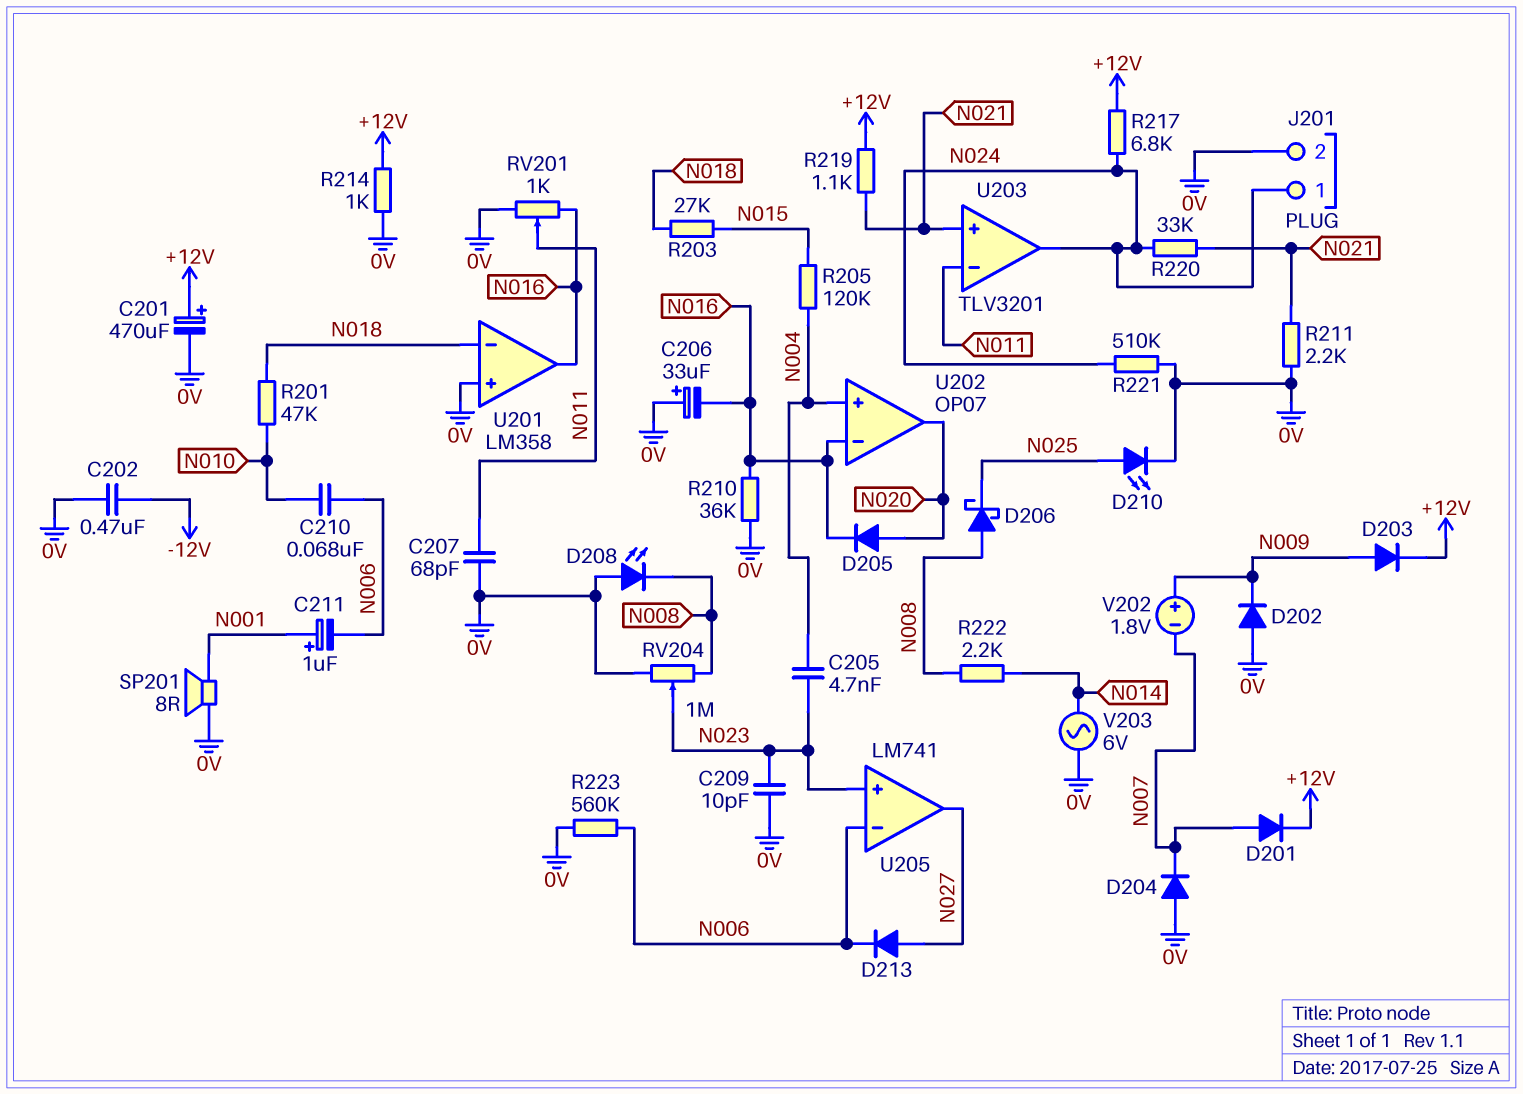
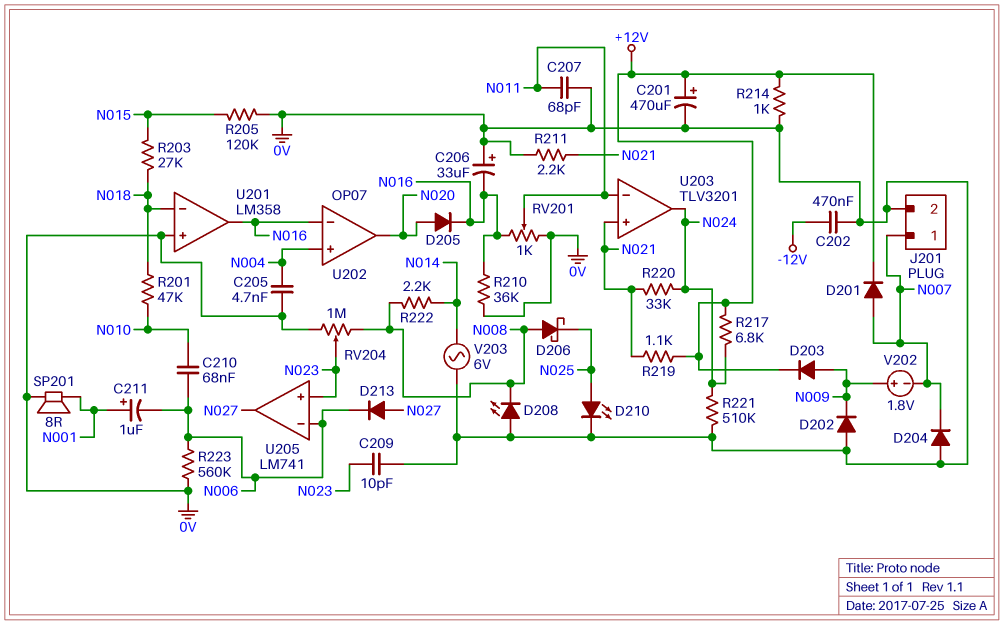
C205: 4.7nF (N004, N023) -> 4.7nF (0V, N004)
J201 pin 1: N024 -> N007
R205: 120k (N004, N015) -> 120k (0V, N015)

